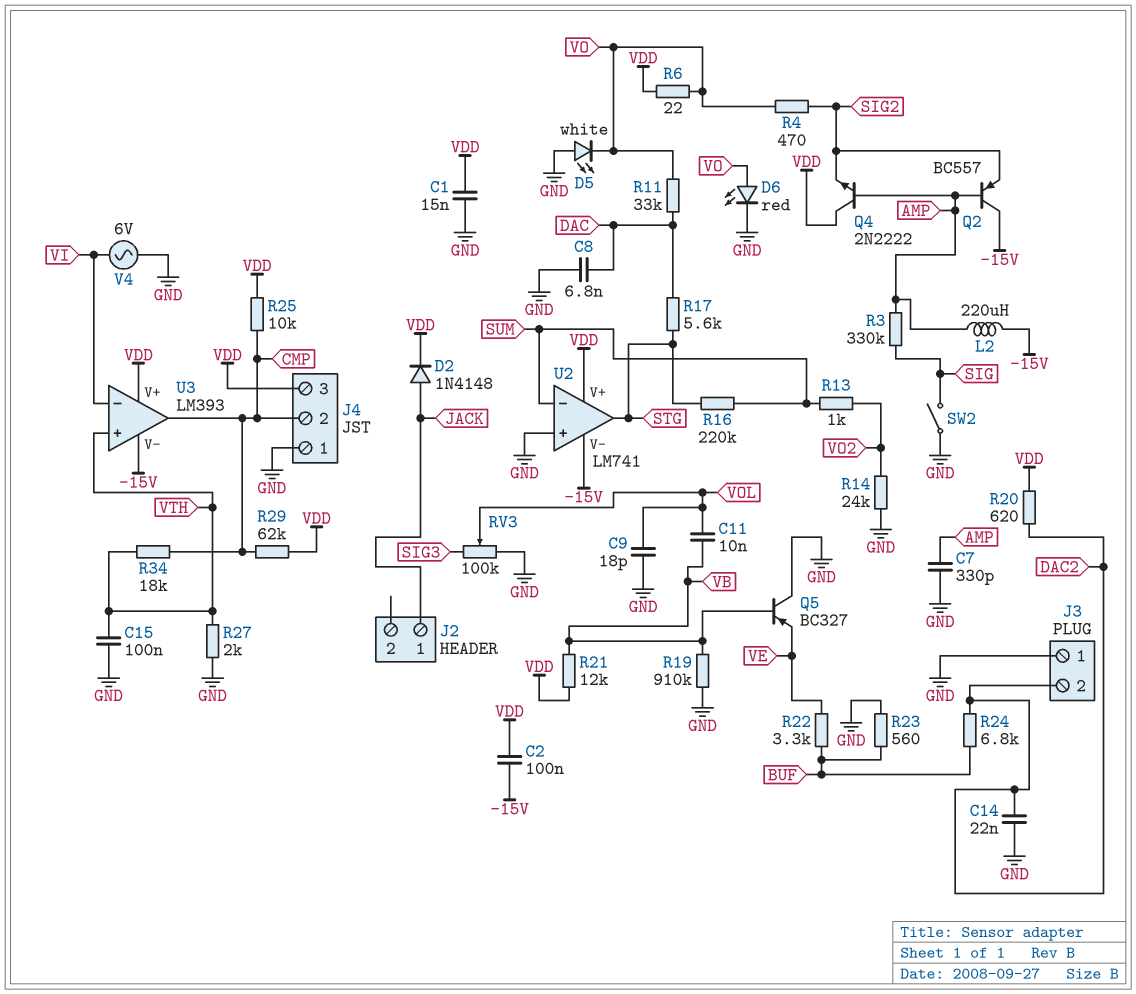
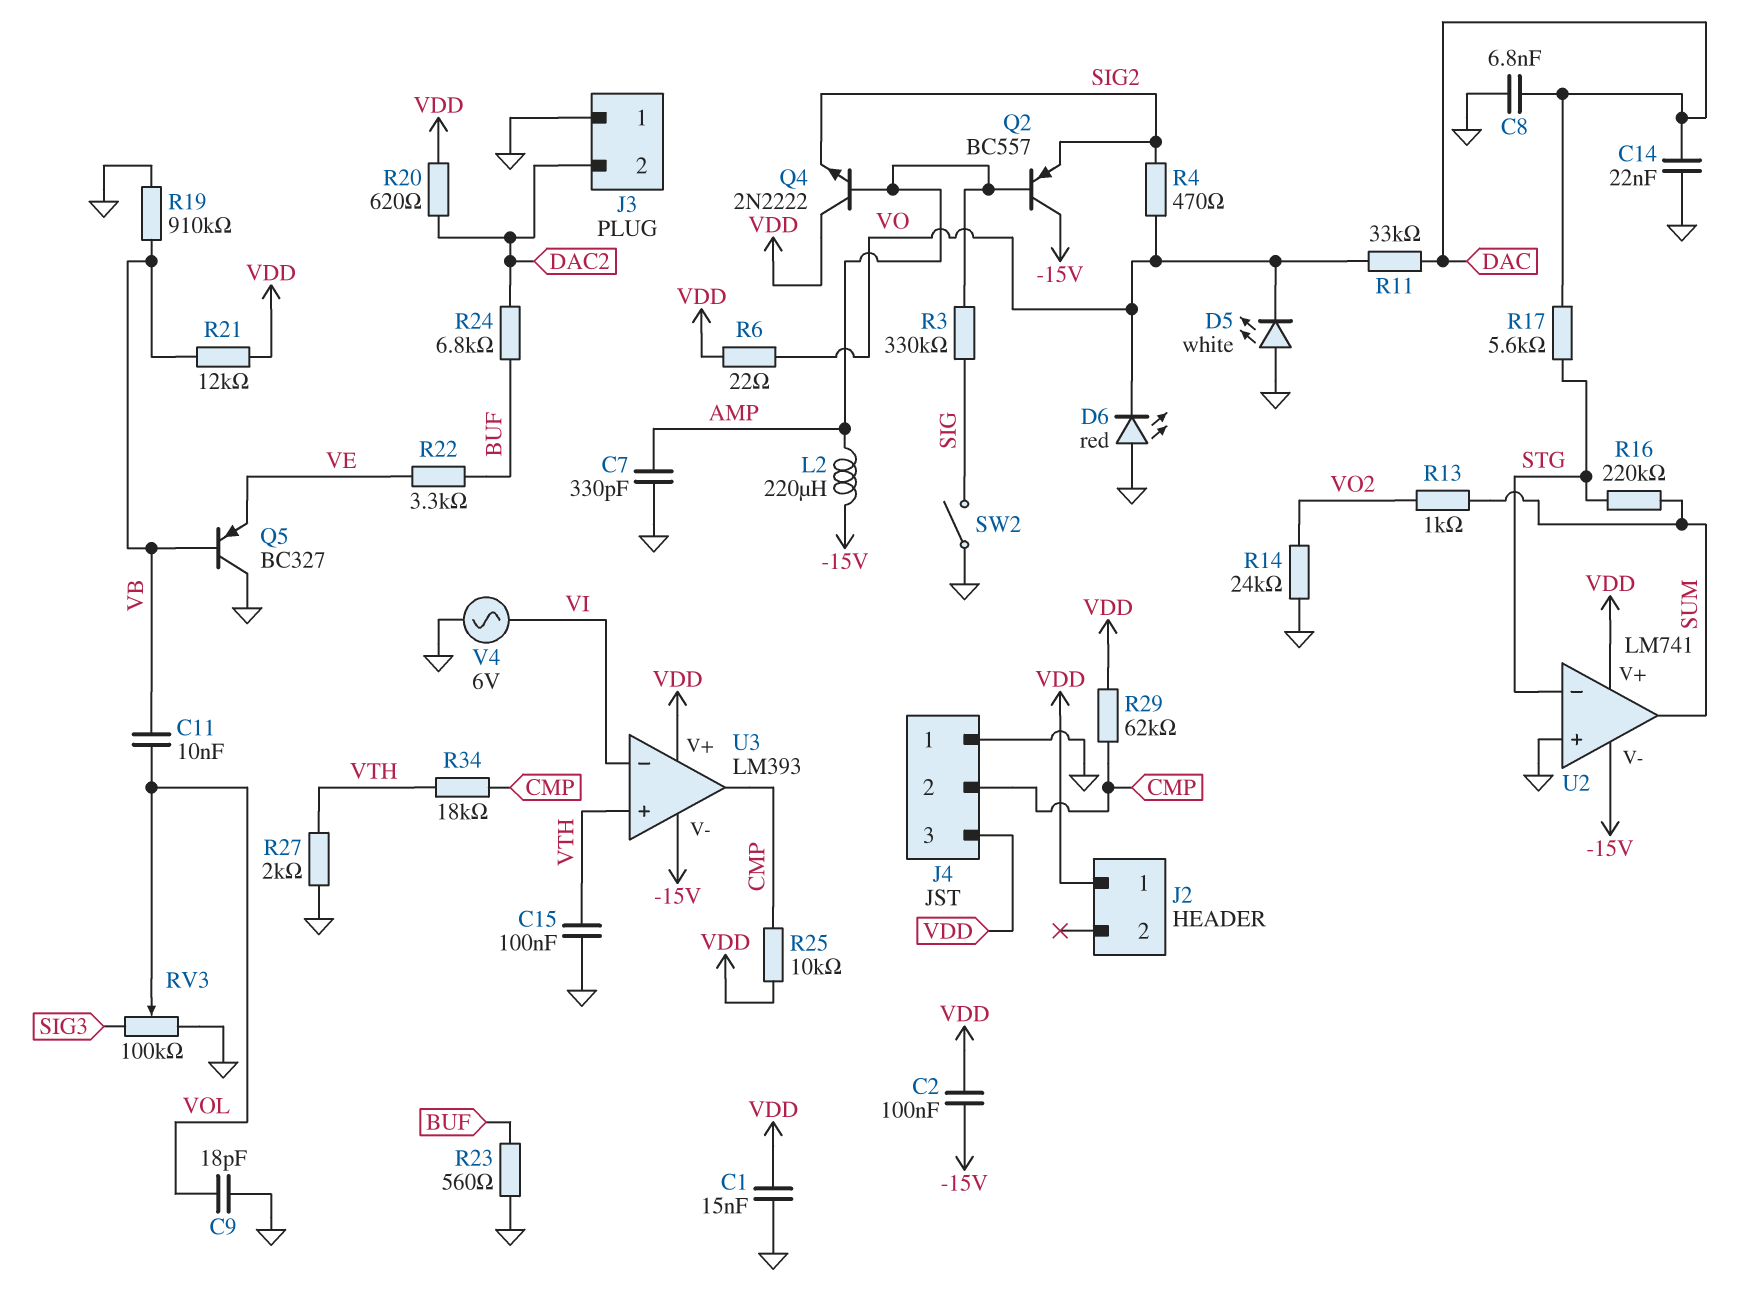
C14: 22nF (DAC2, GND) -> 22nF (DAC, GND)
D2: diode 1N4148 (A JACK, K VDD) -> none
D6: LED red (A VO, K GND) -> LED red (A GND, K VO)
J2 pin 1: JACK -> VDD
U2 pin in-: SUM -> STG
U2 pin out: STG -> SUM

